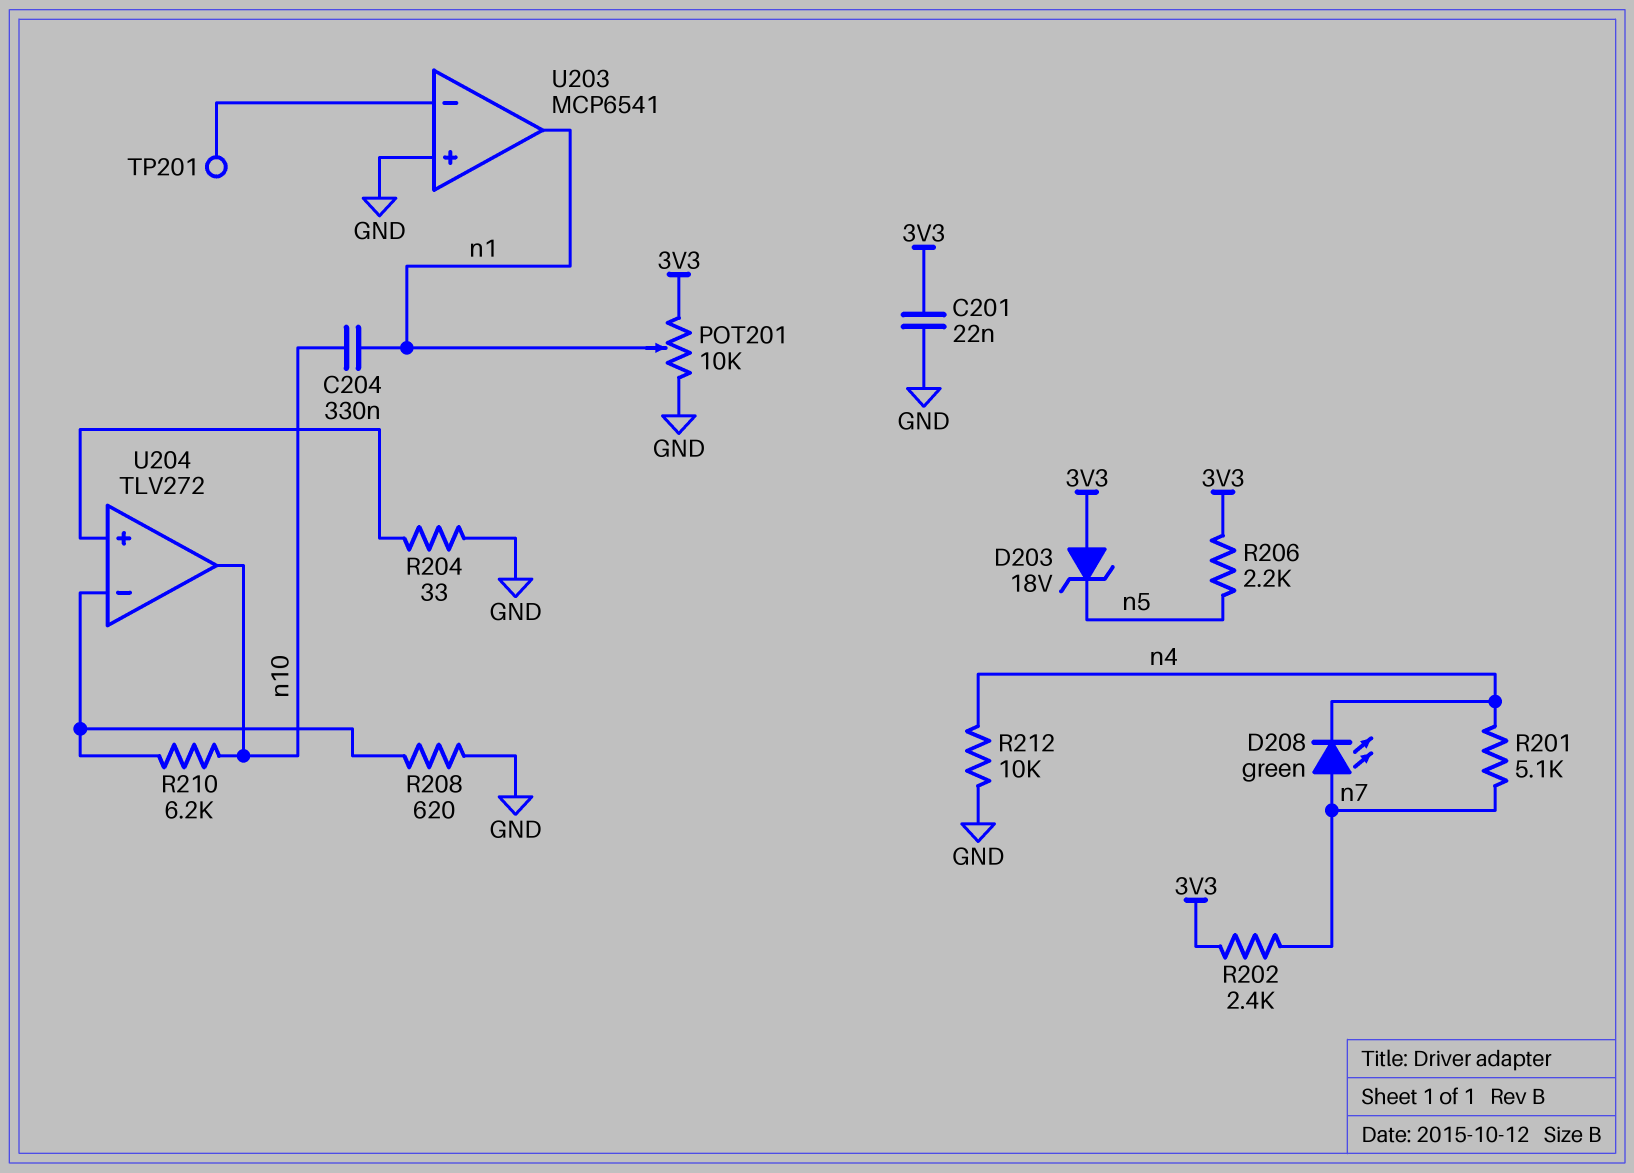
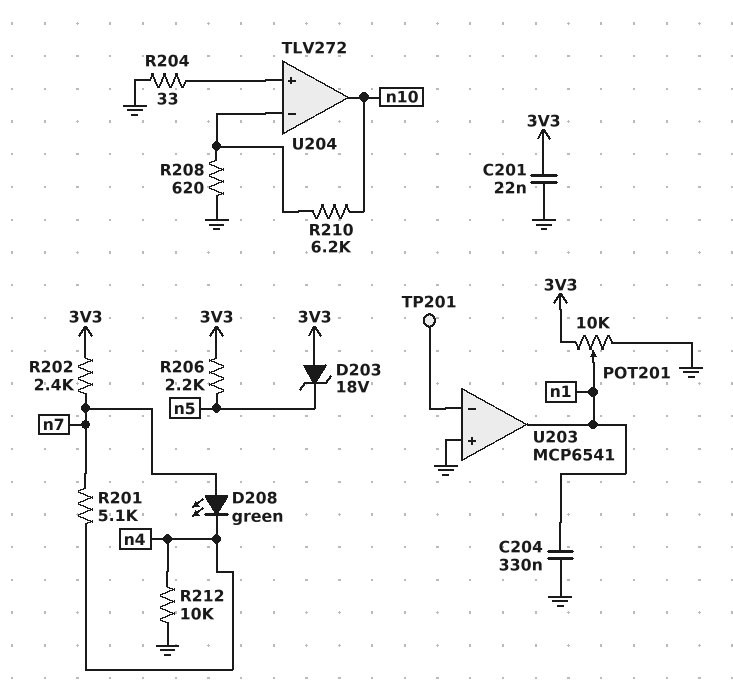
C204: 330nF (n1, n10) -> 330nF (GND, n1)

